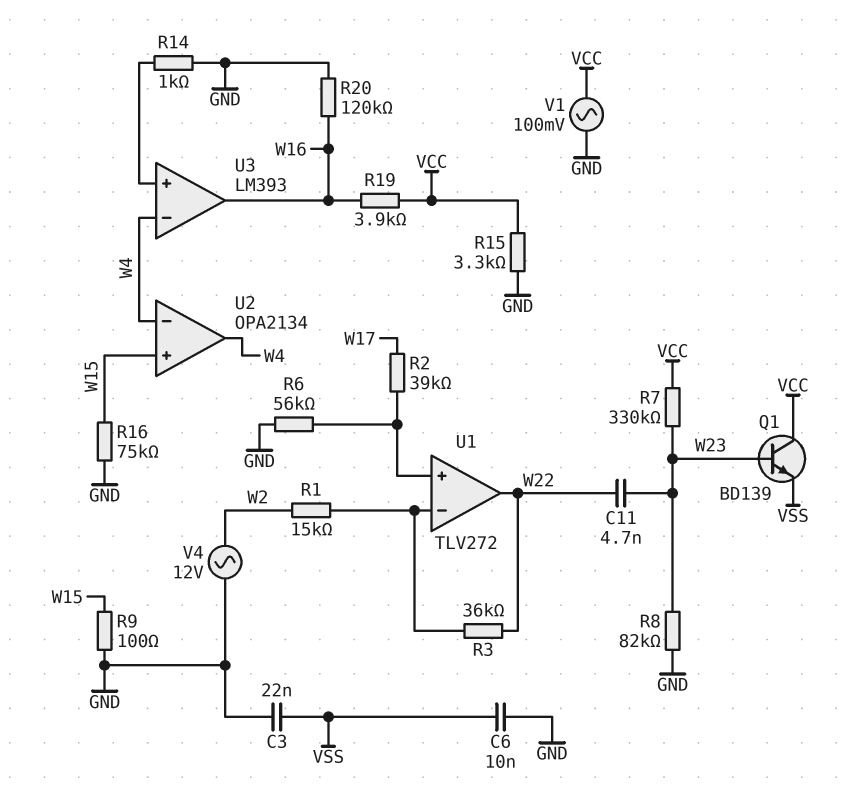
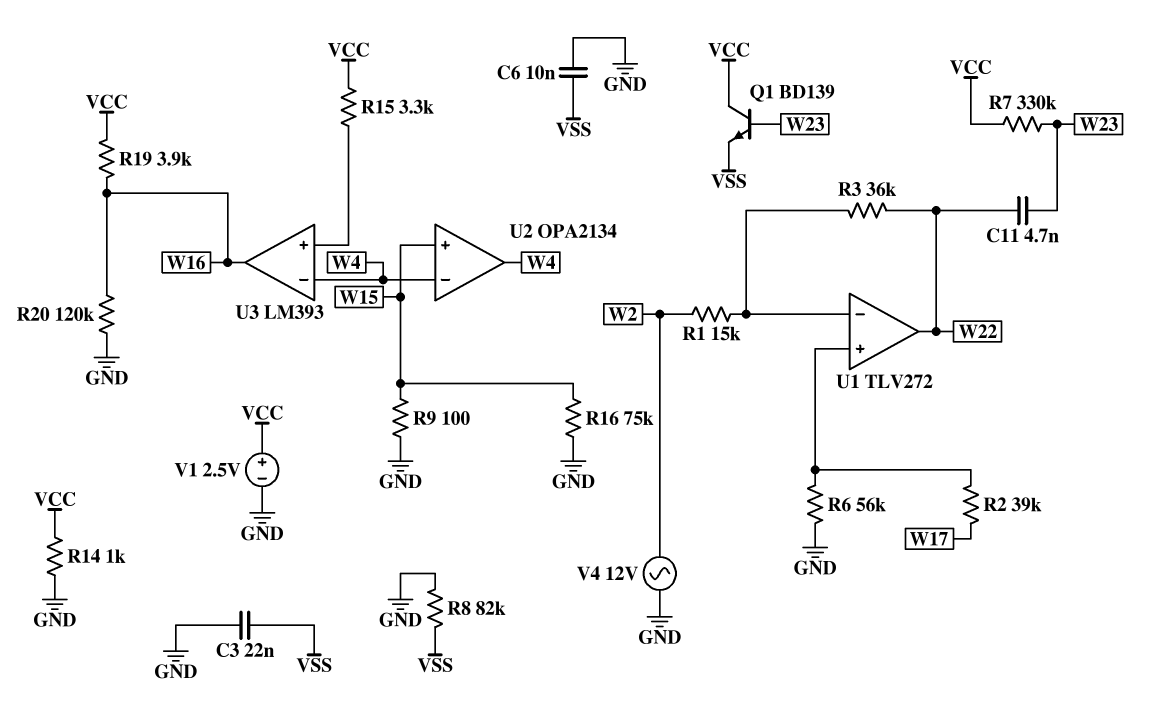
R8: 82k (GND, W23) -> 82k (GND, VSS)
R14: 1k (GND, U3/in+) -> 1k (GND, VCC)
R15: 3.3k (GND, VCC) -> 3.3k (U3/in+, VCC)
V1: AC 100mV (GND, VCC) -> 2.5V (plus VCC, minus GND)

